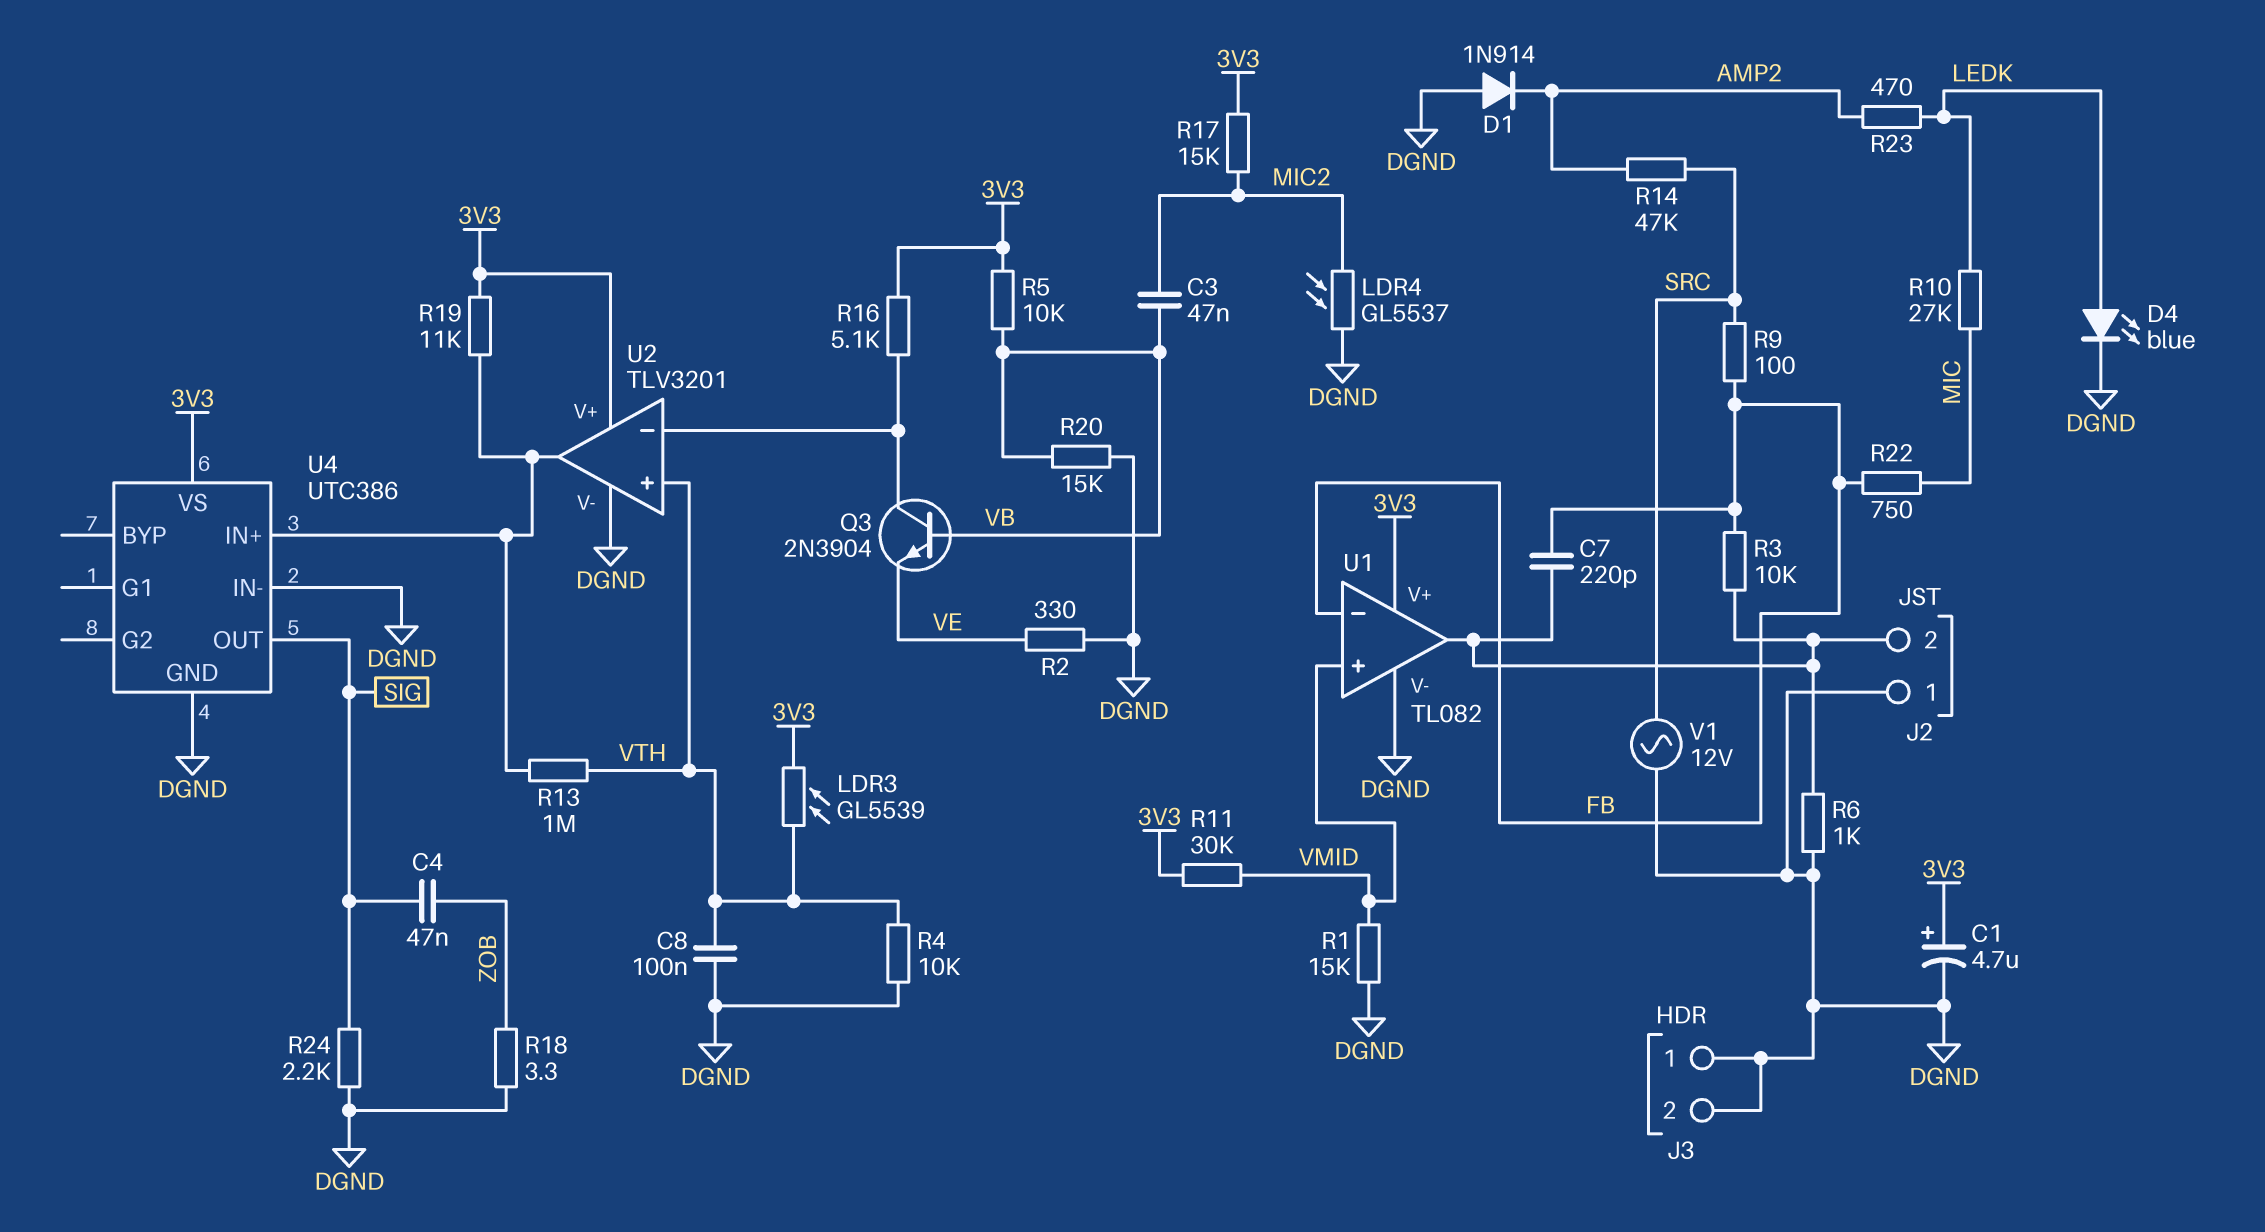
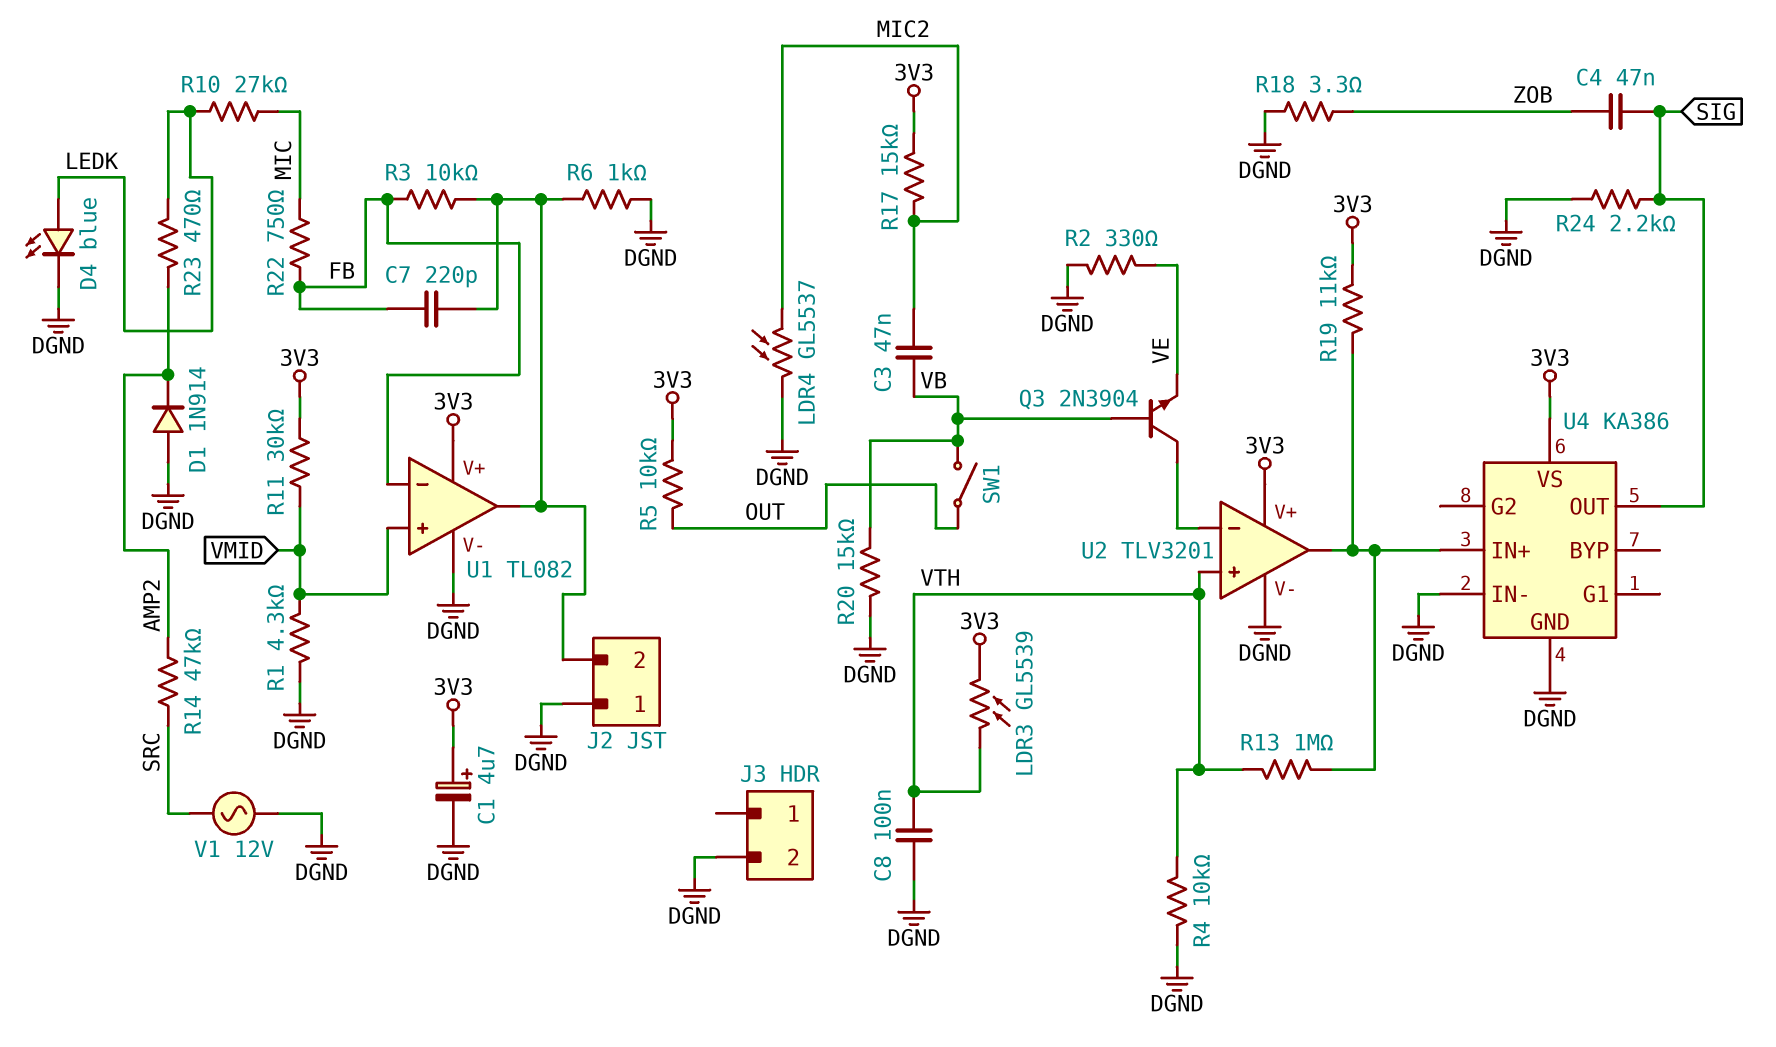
J3 pin 1: DGND -> none
R1: 15k (DGND, VMID) -> 4.3k (DGND, VMID)
R5: 10k (3V3, VB) -> 10k (3V3, OUT)
R9: 100 (FB, SRC) -> none
R16: 5.1k (3V3, U2/in-) -> none
SW1: none -> switch (OUT, VB)
U4: UTC386 -> KA386

